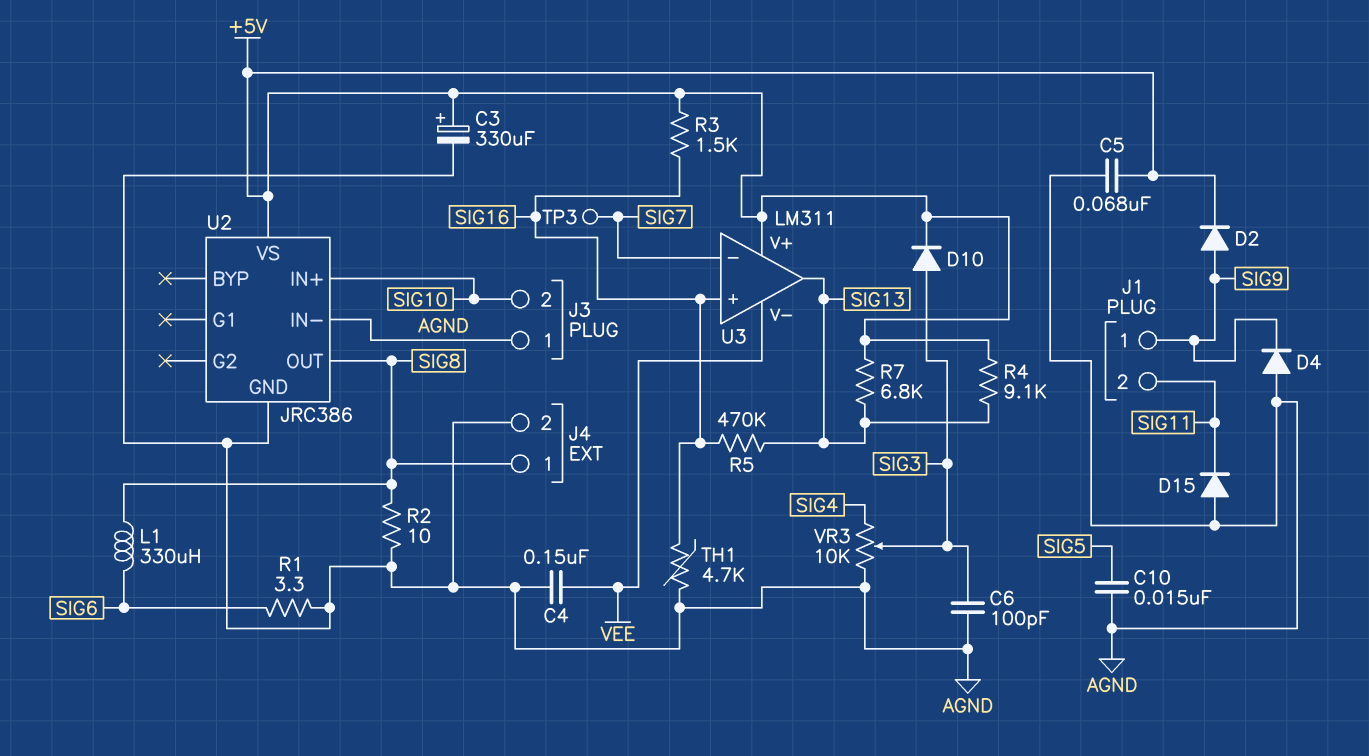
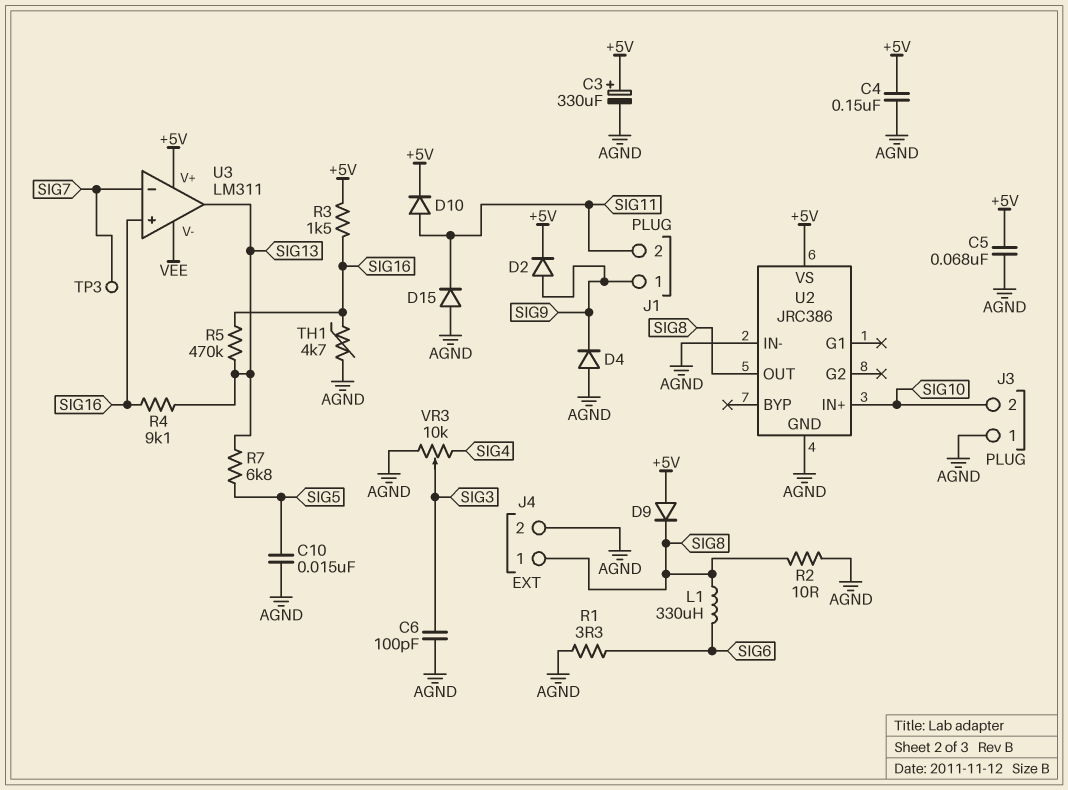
C4: 150nF (AGND, VEE) -> 150nF (+5V, AGND)
D9: none -> diode (A +5V, K SIG8)
D10: diode (A SIG3, K +5V) -> diode (A SIG11, K +5V)
R4: 9.1k (+5V, SIG13) -> 9.1k (SIG13, SIG16)
R7: 6.8k (+5V, SIG13) -> 6.8k (SIG5, SIG13)

